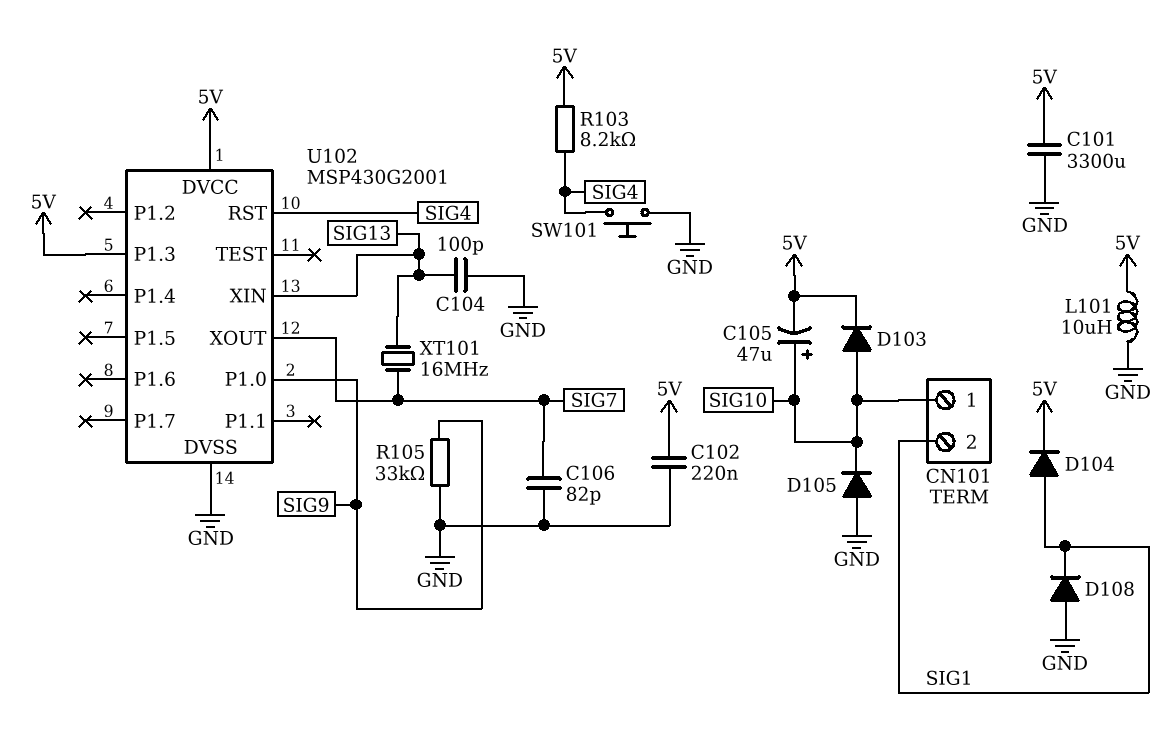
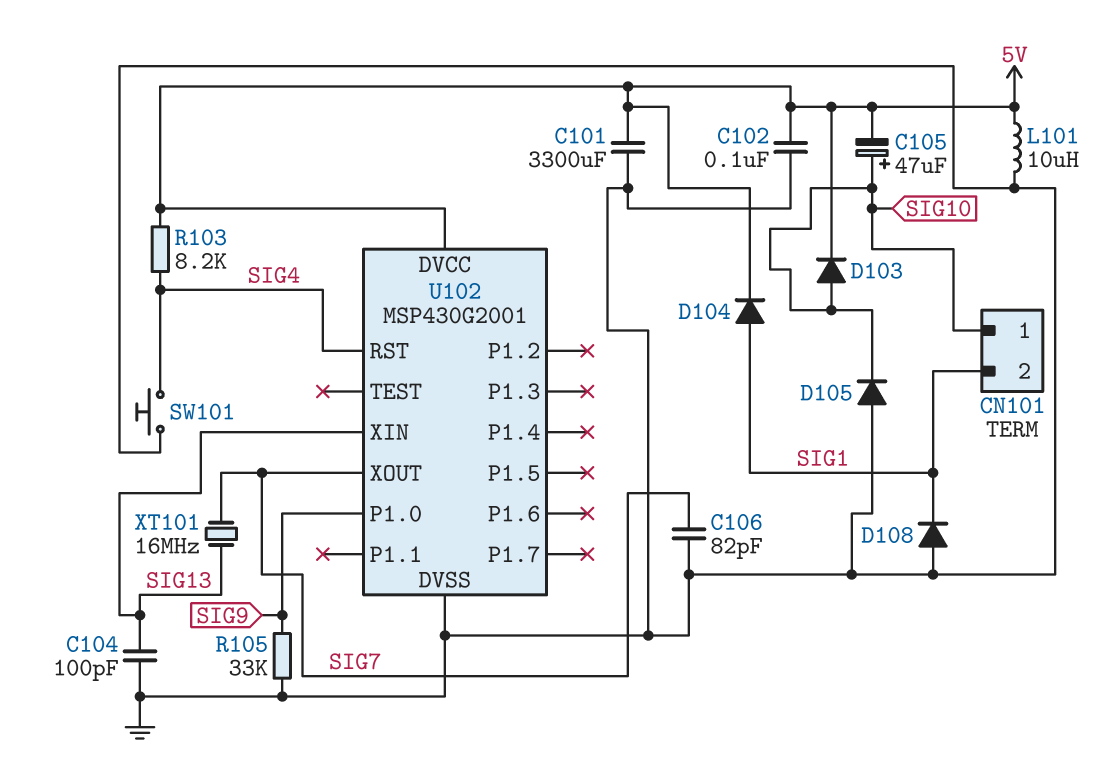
C102: 220nF (5V, GND) -> 100nF (5V, GND)
U102 pin P1.3: 5V -> none

